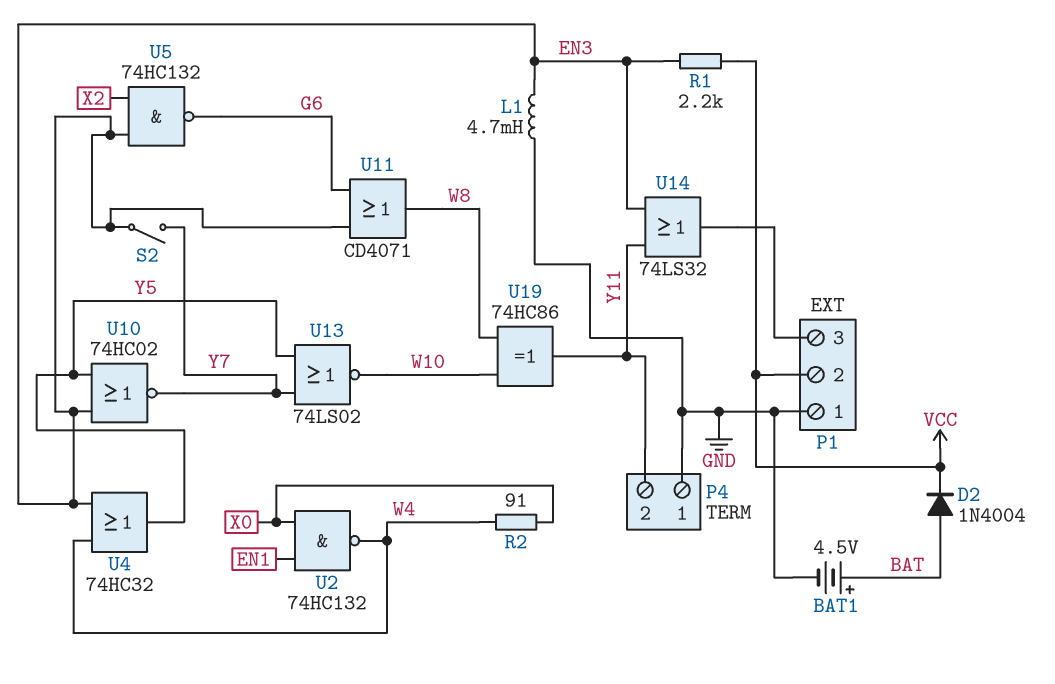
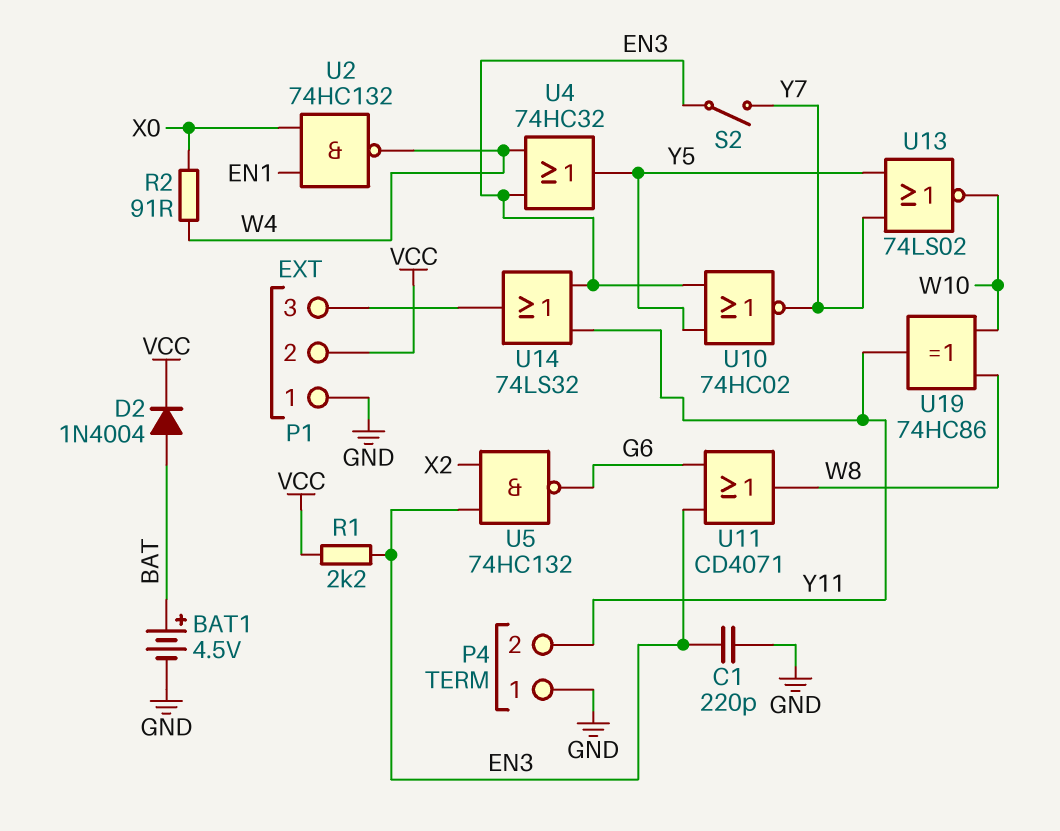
C1: none -> 220pF (EN3, GND)
L1: 4.7mH (EN3, GND) -> none

